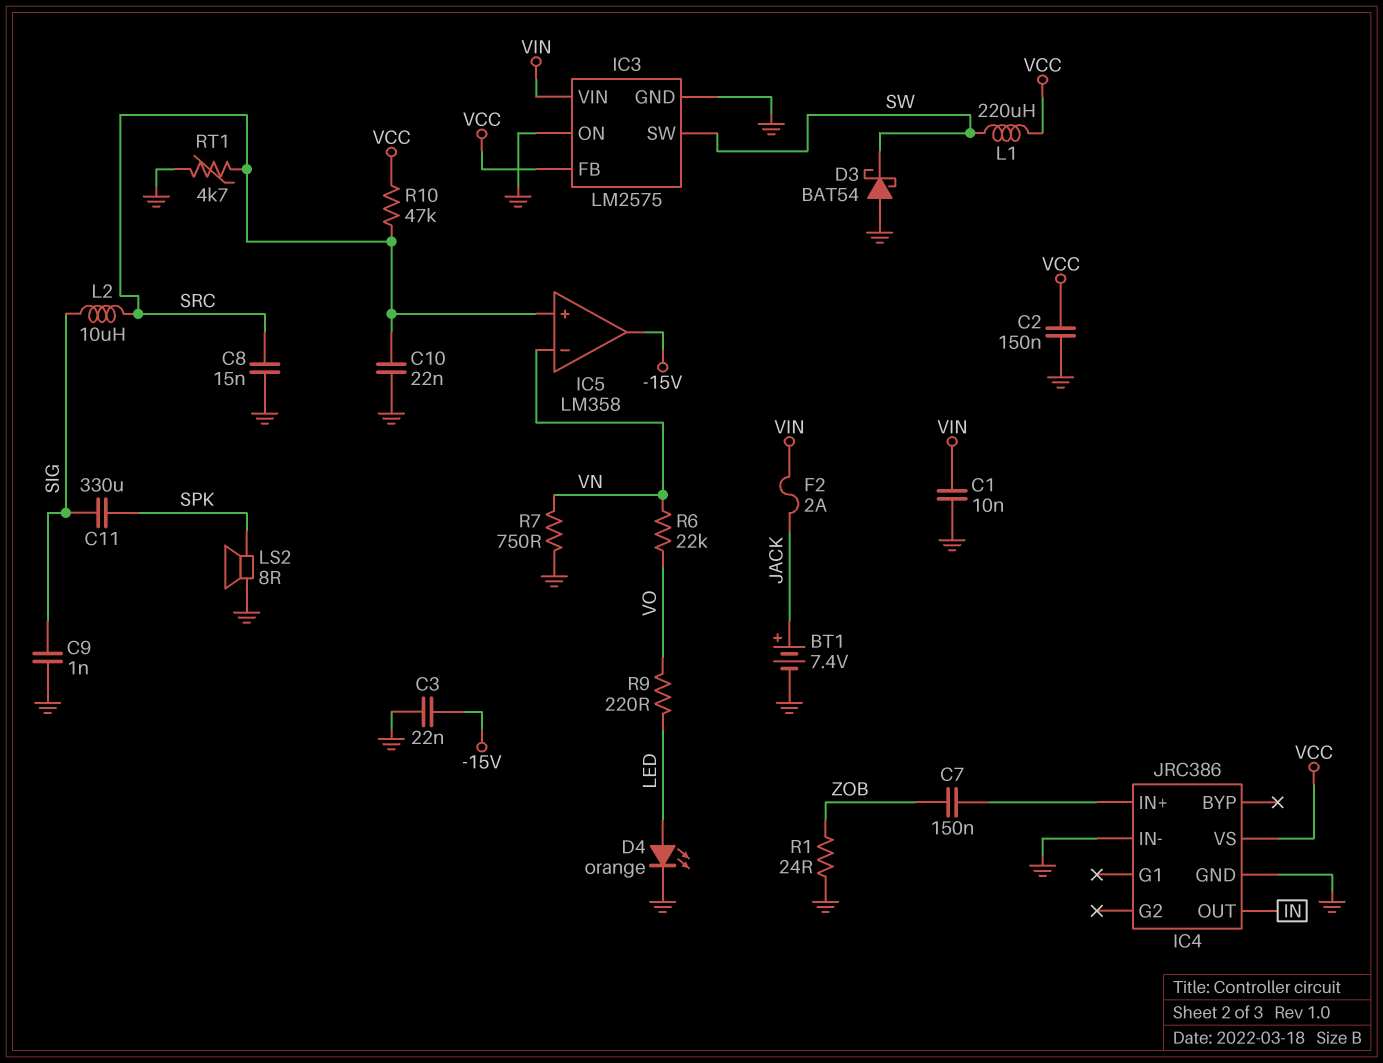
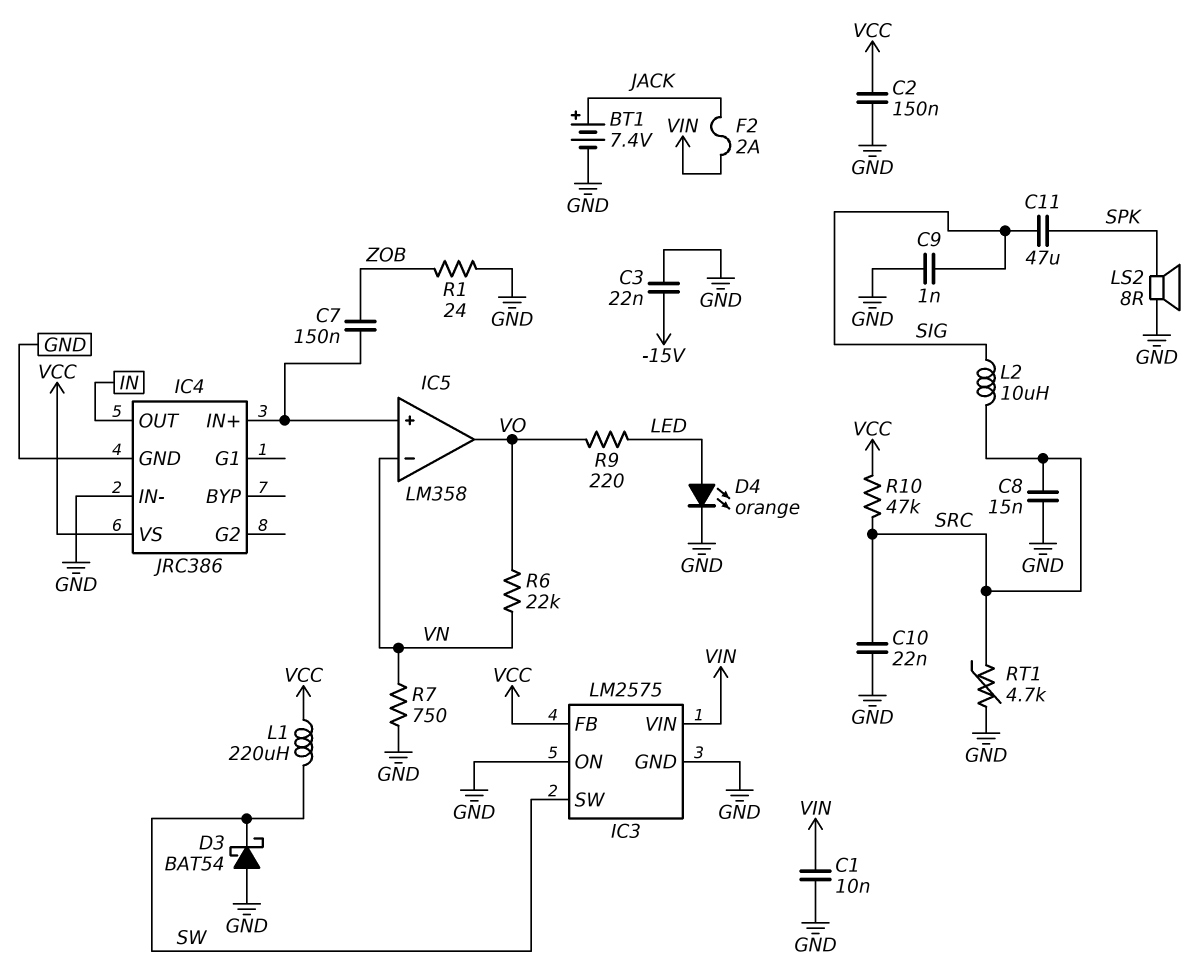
C11: 330uF (SIG, SPK) -> 47uF (SIG, SPK)
IC5 pin in+: SRC -> IC4/IN+
IC5 pin out: -15V -> VO

